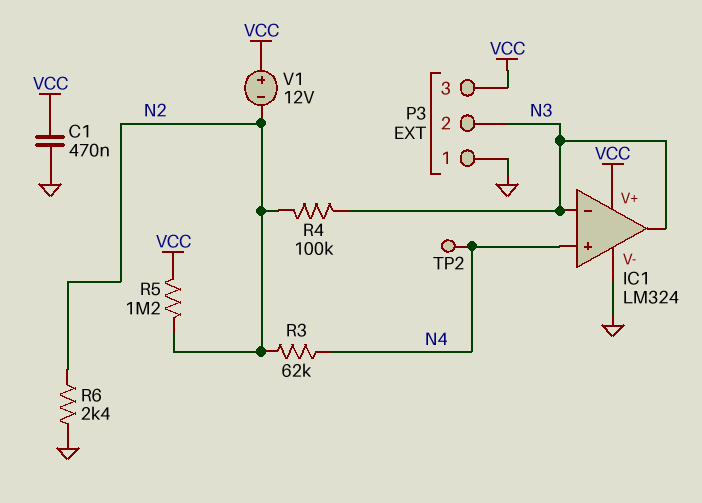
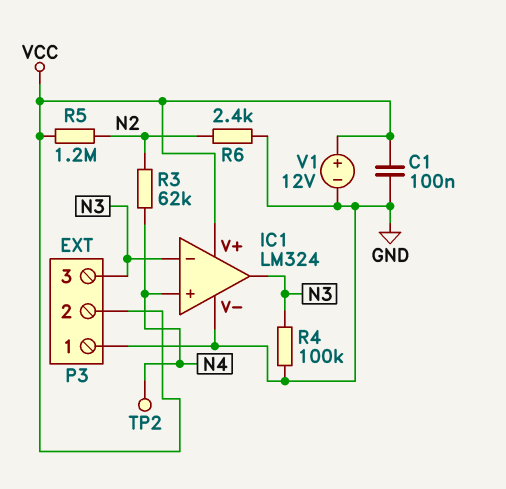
C1: 470nF (GND, VCC) -> 100nF (GND, VCC)
P3 pin 2: N3 -> VCC
P3 pin 3: VCC -> N3
R4: 100k (N2, N3) -> 100k (GND, N3)
V1: 12V (plus VCC, minus N2) -> 12V (plus VCC, minus GND)

